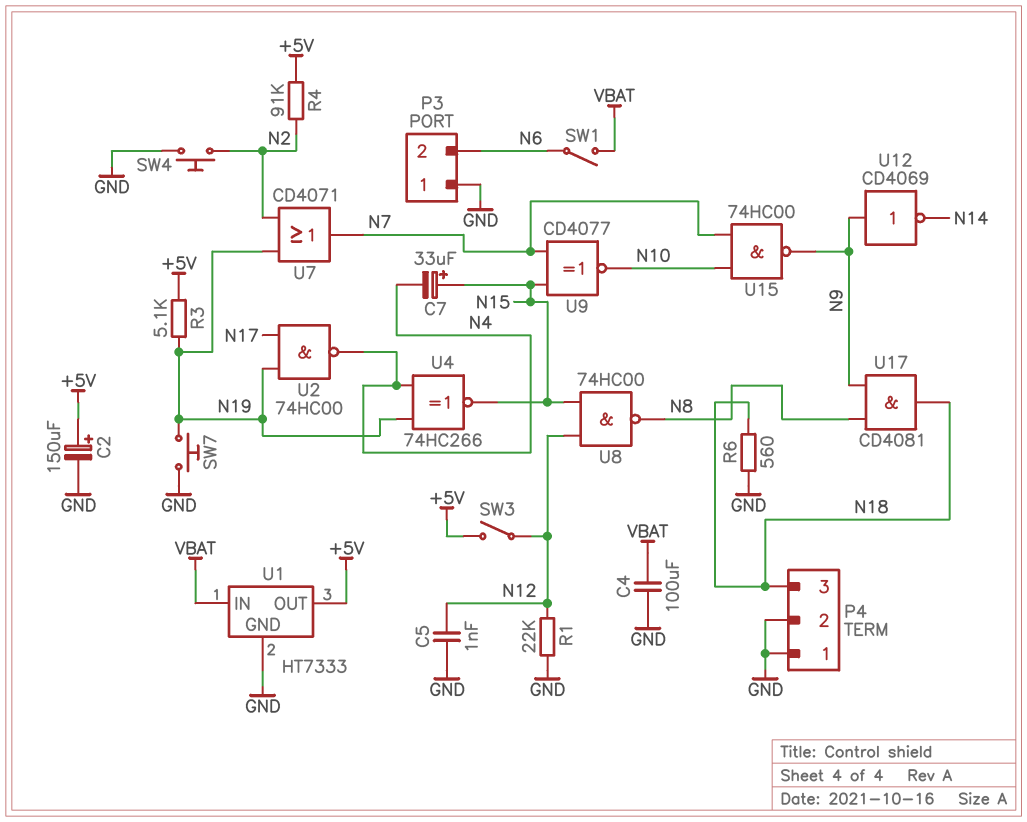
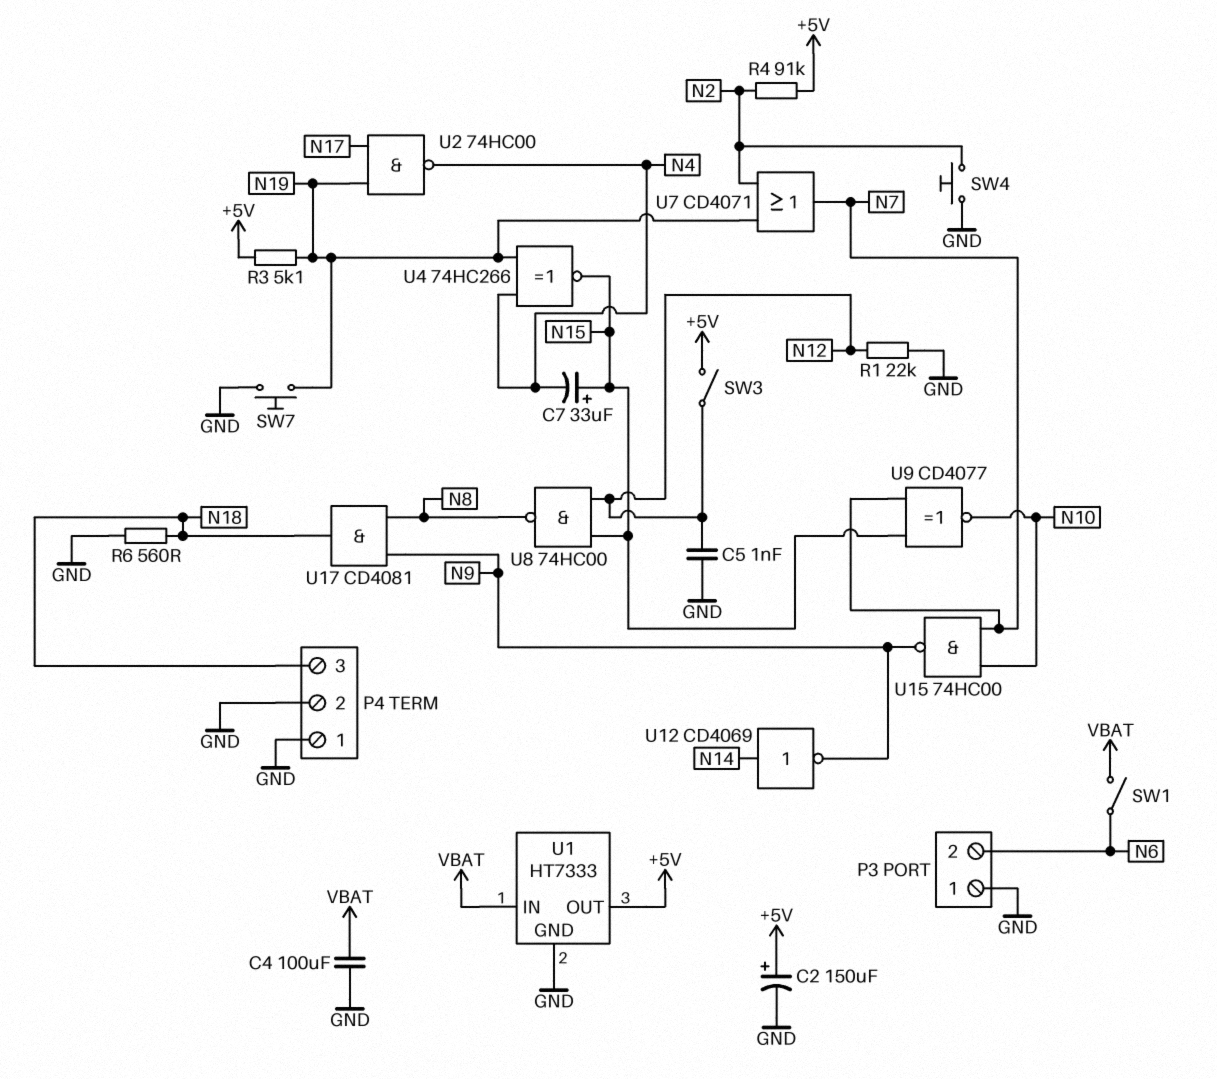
U12: NOT CD4069 (in N9, out N14) -> NOT CD4069 (in N14, out N9)

